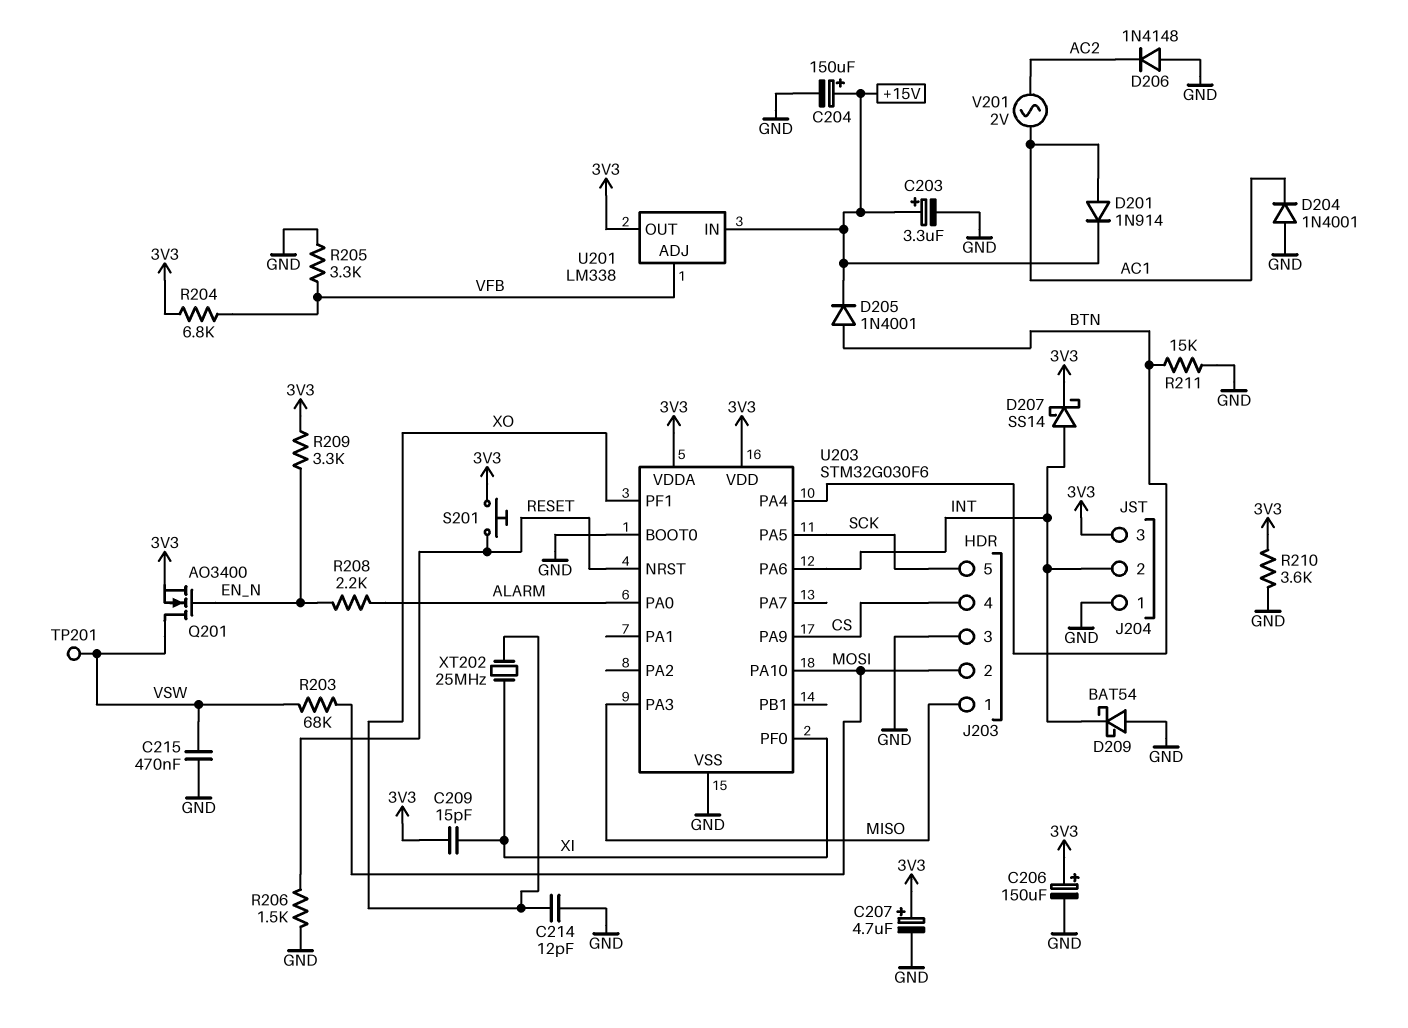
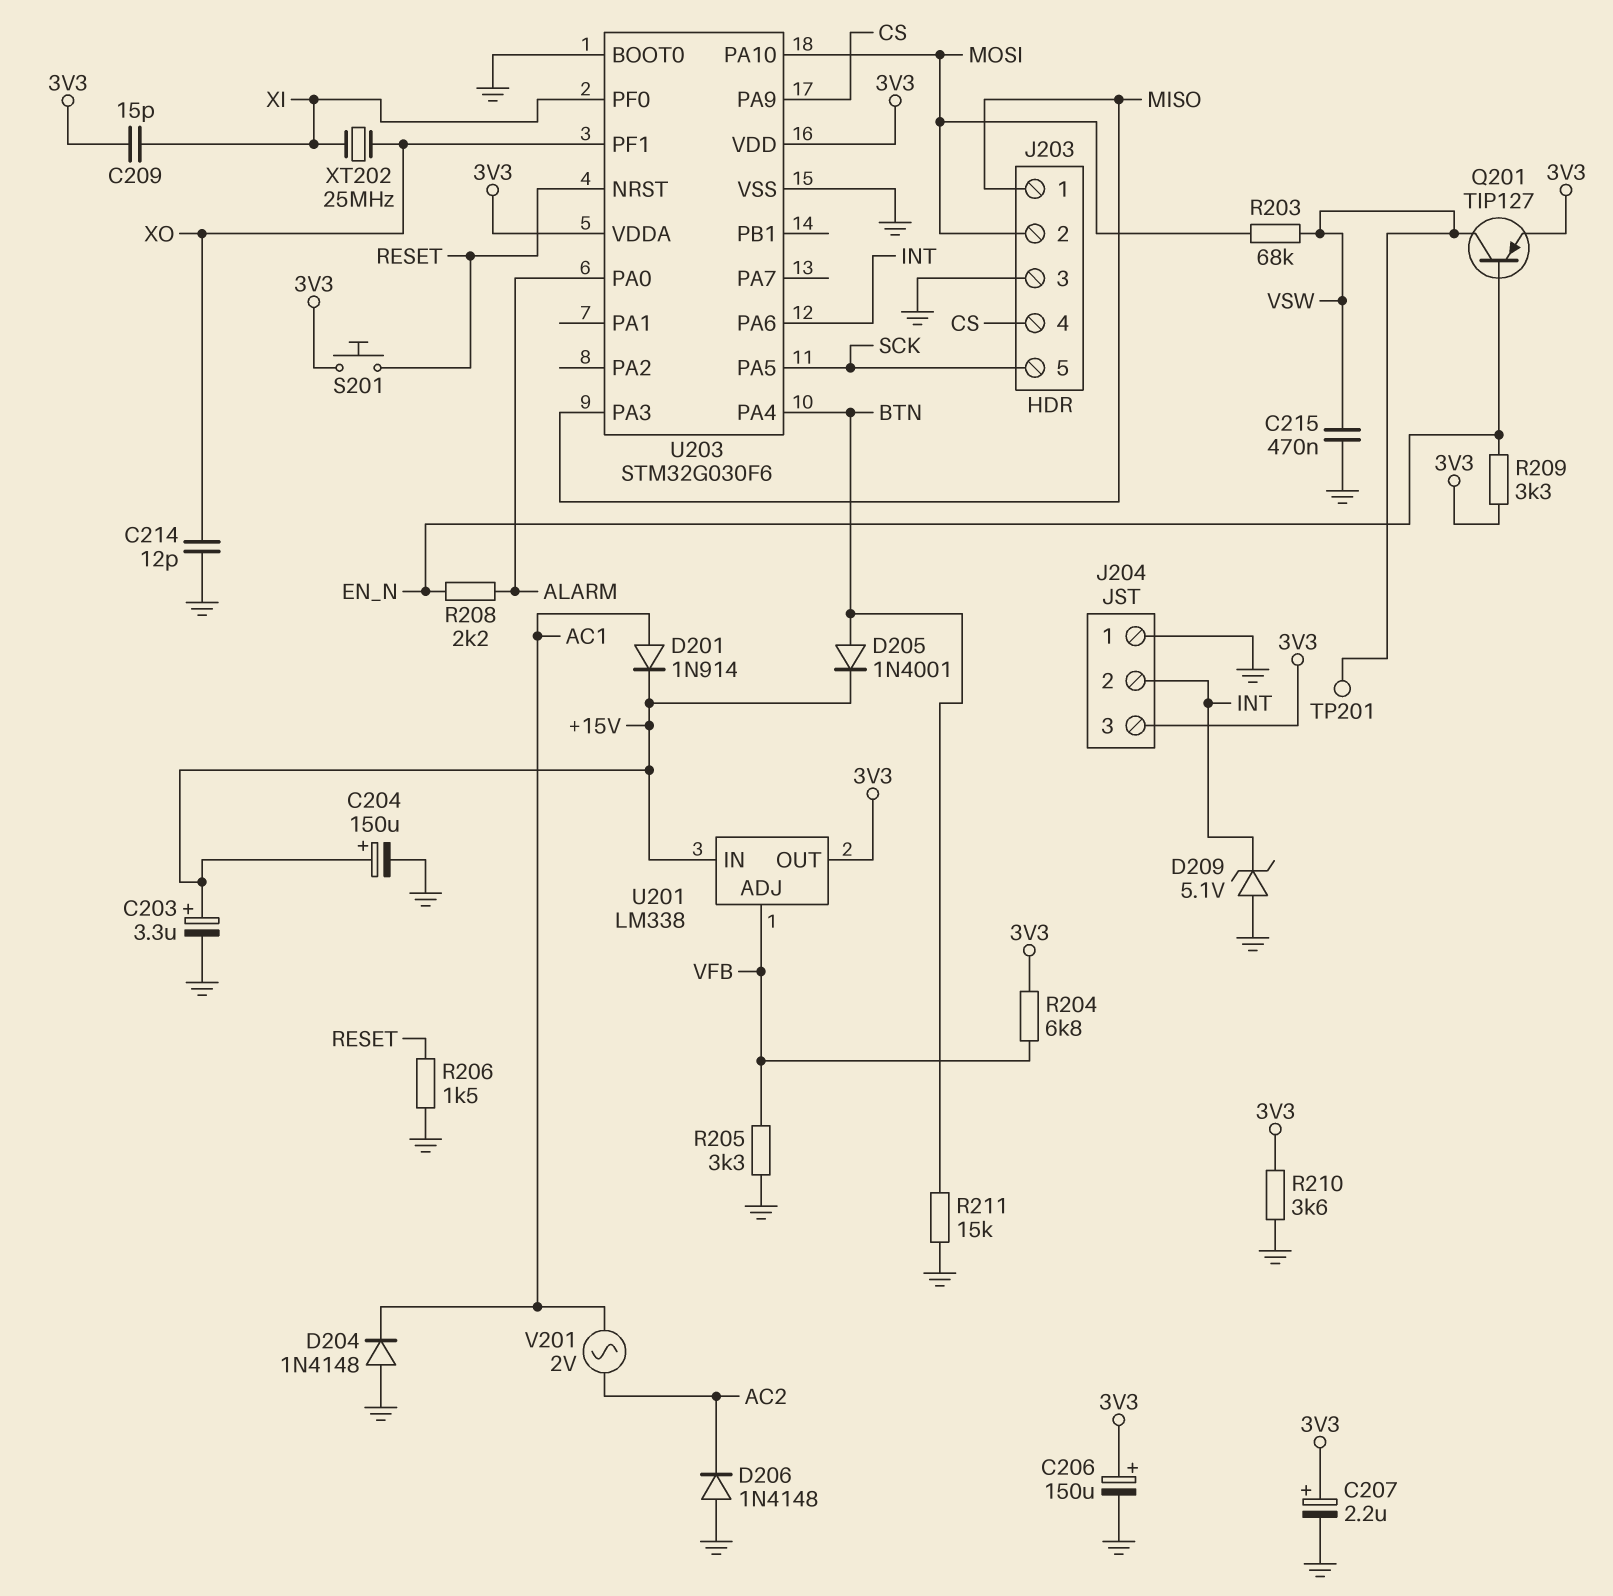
C207: 4.7uF (plus 3V3, minus GND) -> 2.2uF (plus 3V3, minus GND)
D204: diode 1N4001 (A GND, K AC1) -> diode 1N4148 (A GND, K AC1)
D207: schottky SS14 (A INT, K 3V3) -> none
D209: schottky BAT54 (A GND, K INT) -> zener 5.1V (A GND, K INT)
Q201: NMOS AO3400 (G EN_N, D VSW, S 3V3) -> PNP TIP127 (B EN_N, C VSW, E 3V3)

